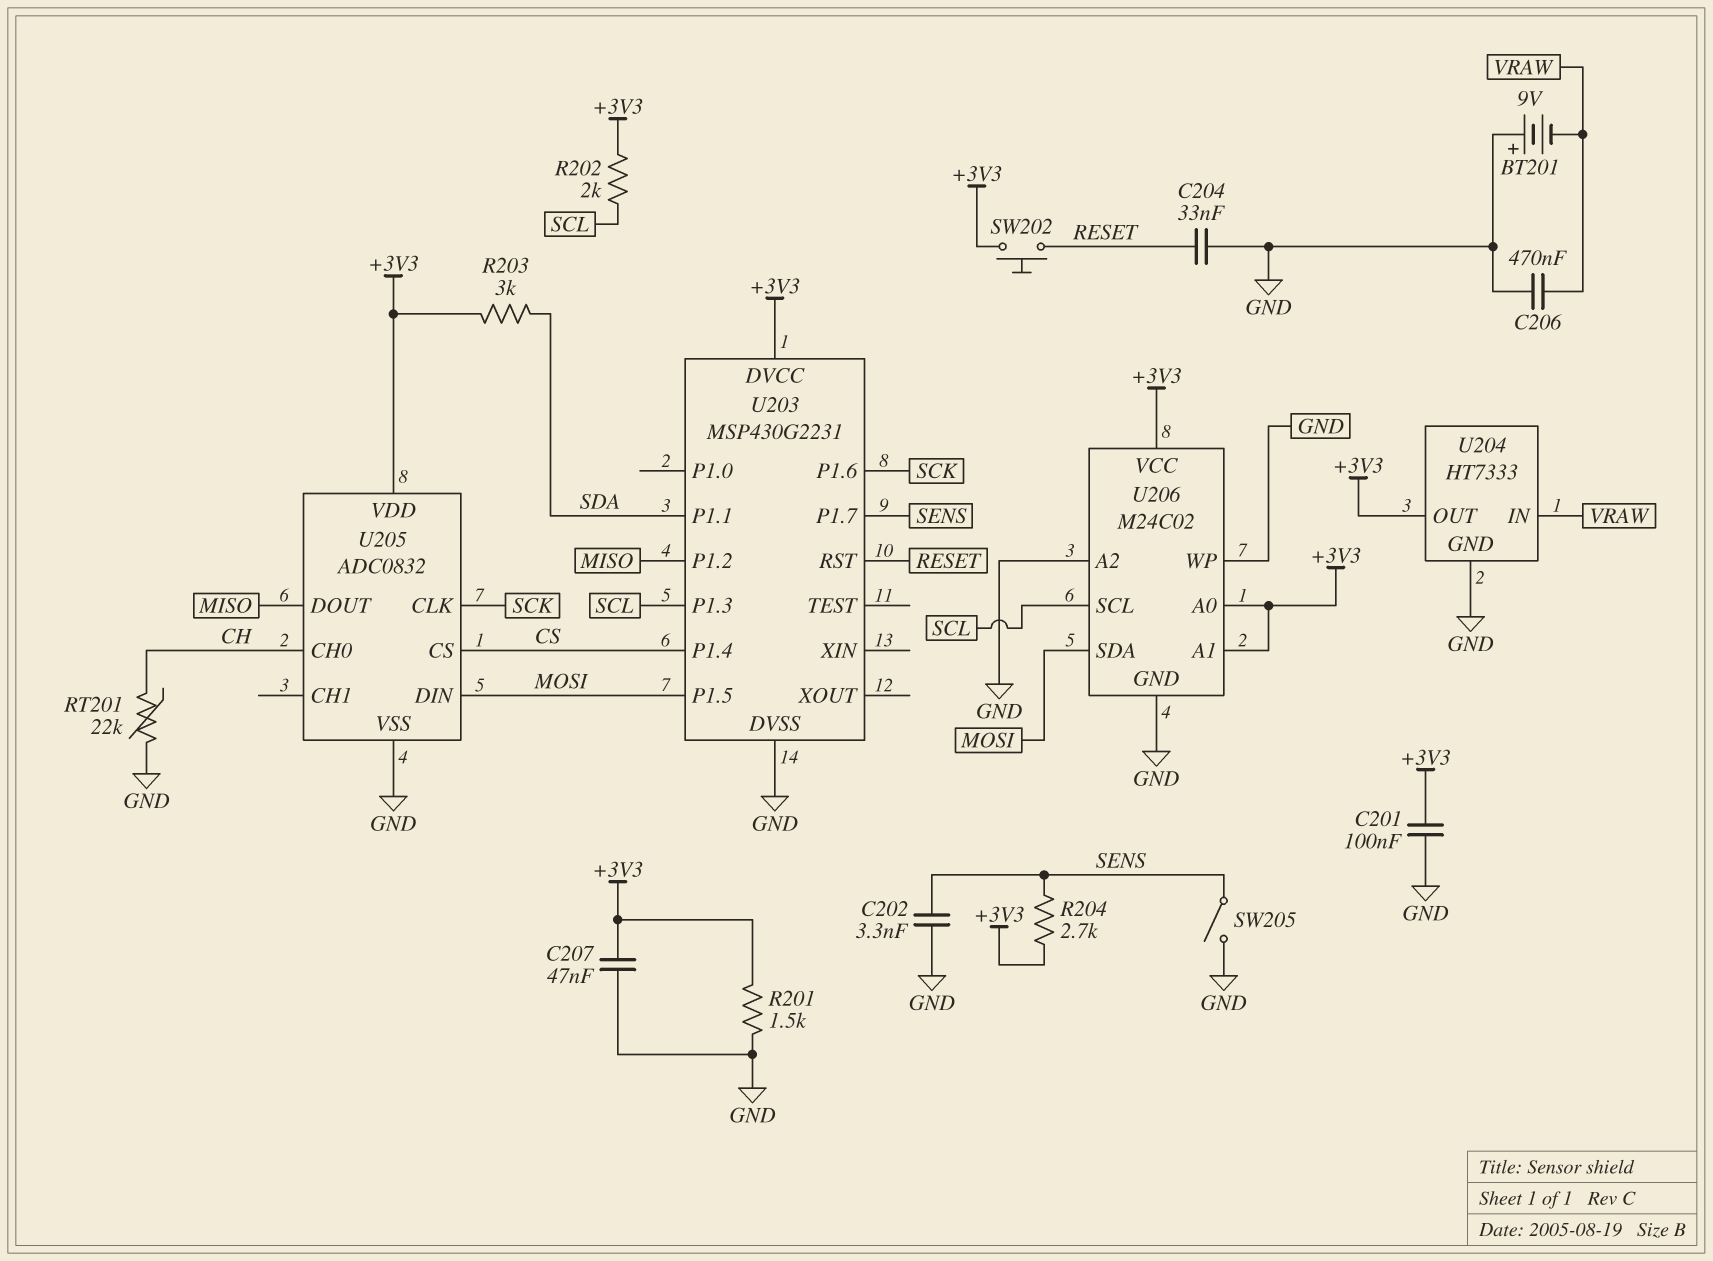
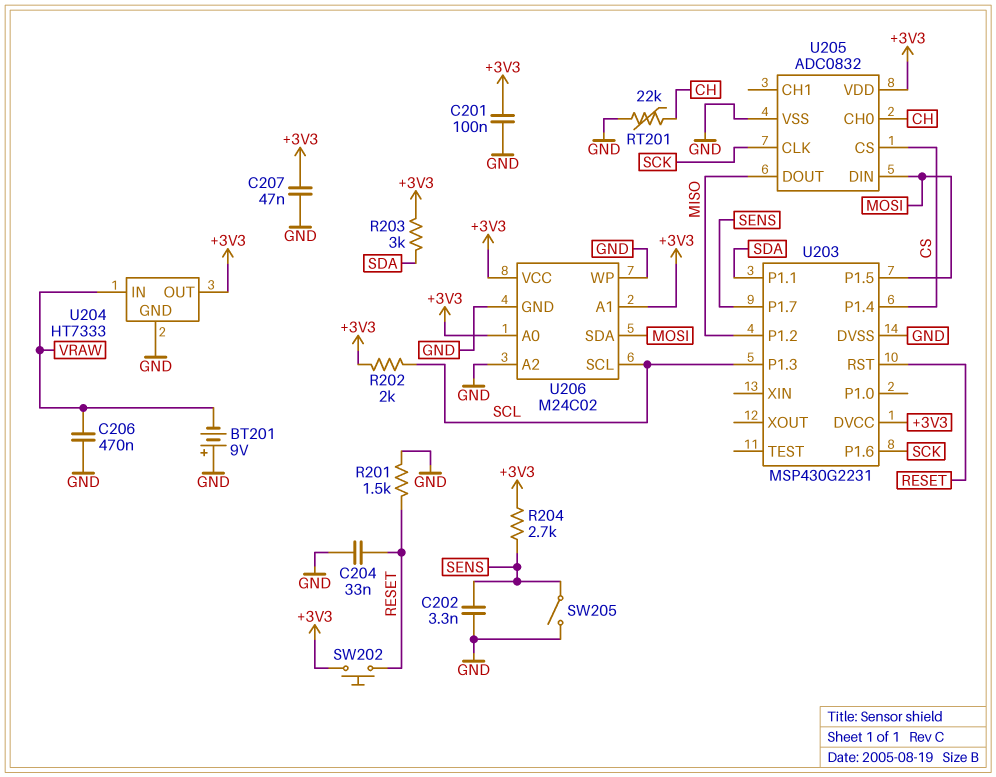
R201: 1.5k (+3V3, GND) -> 1.5k (GND, RESET)

